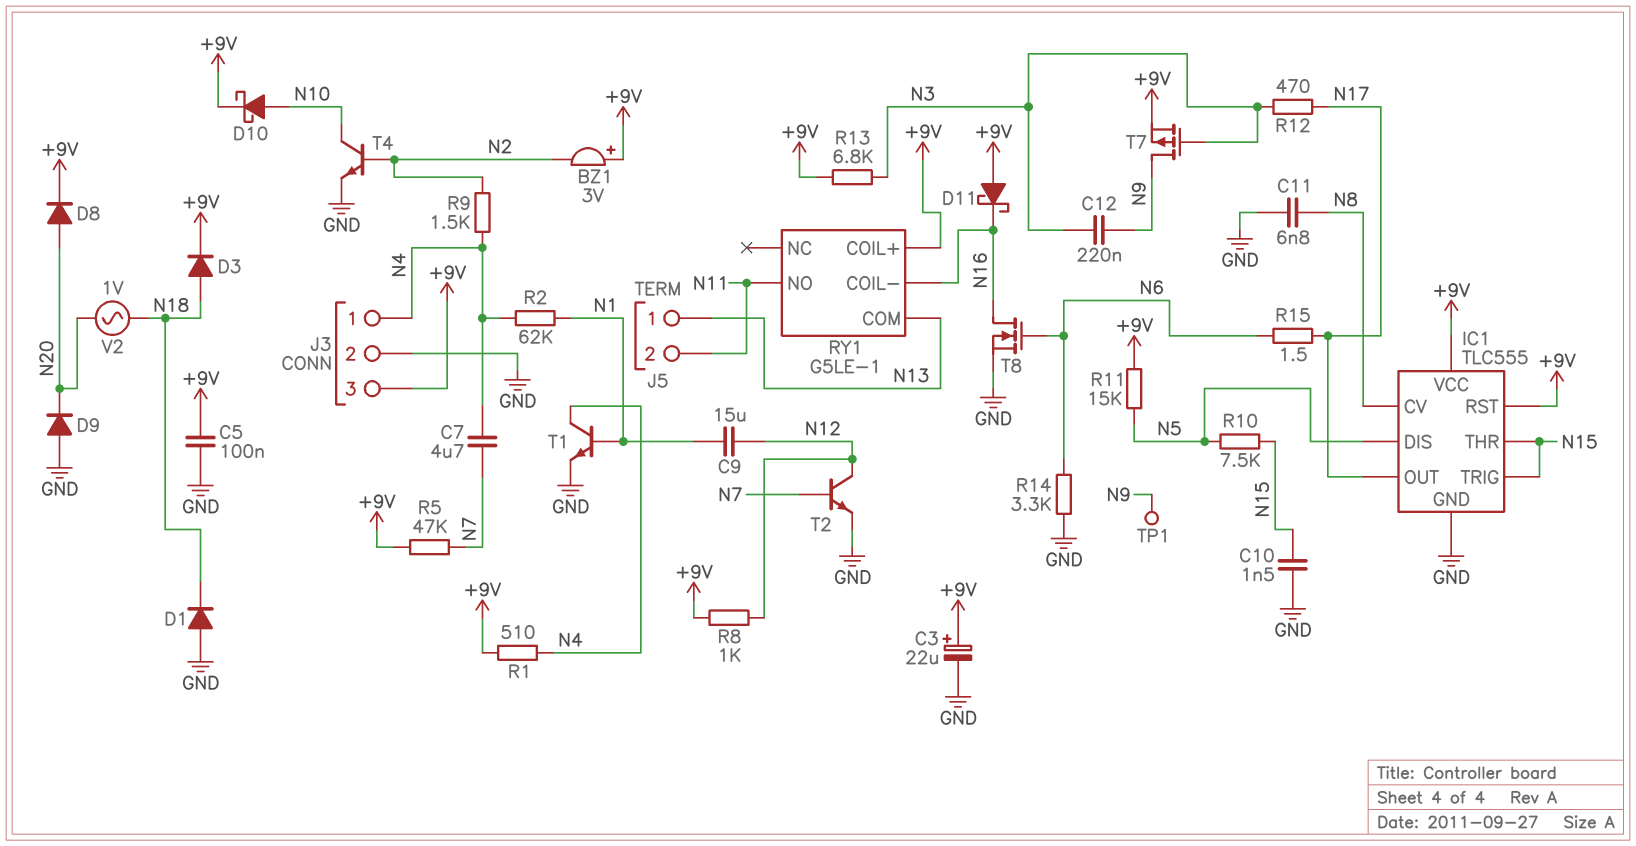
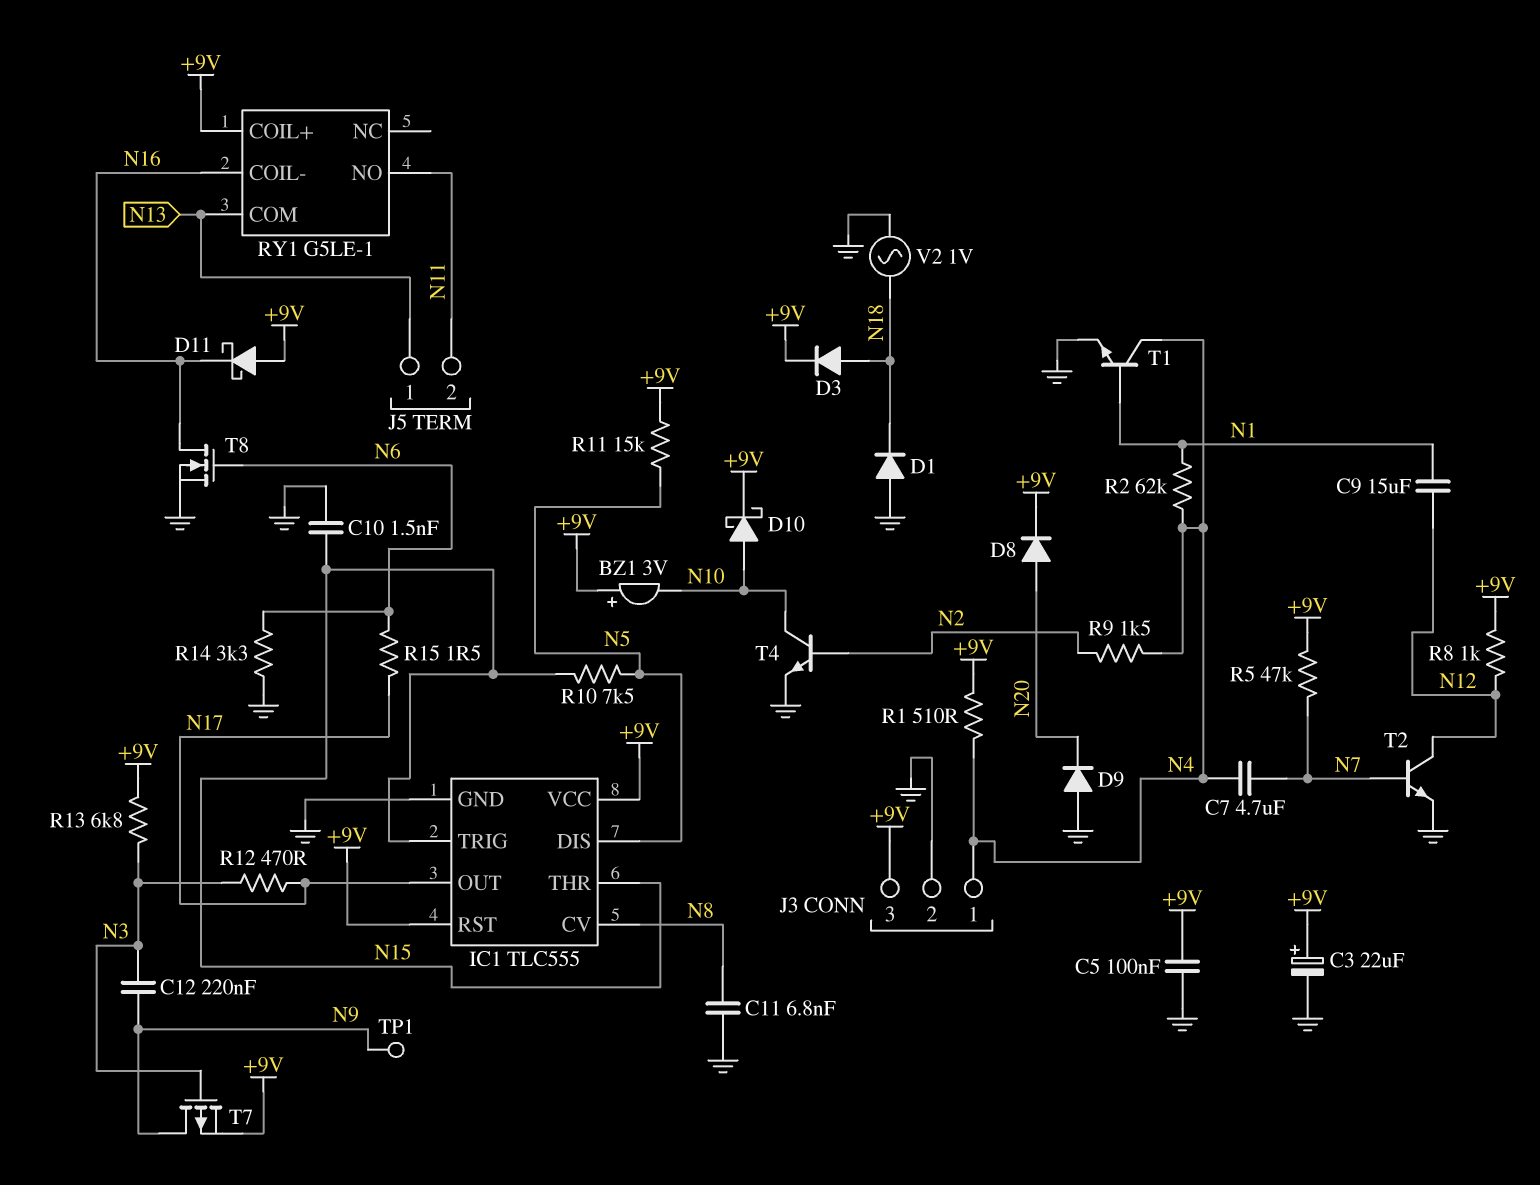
BZ1: buzzer 3V (plus +9V, minus N2) -> buzzer 3V (plus +9V, minus N10)
V2: AC 1V (N18, N20) -> AC 1V (GND, N18)

